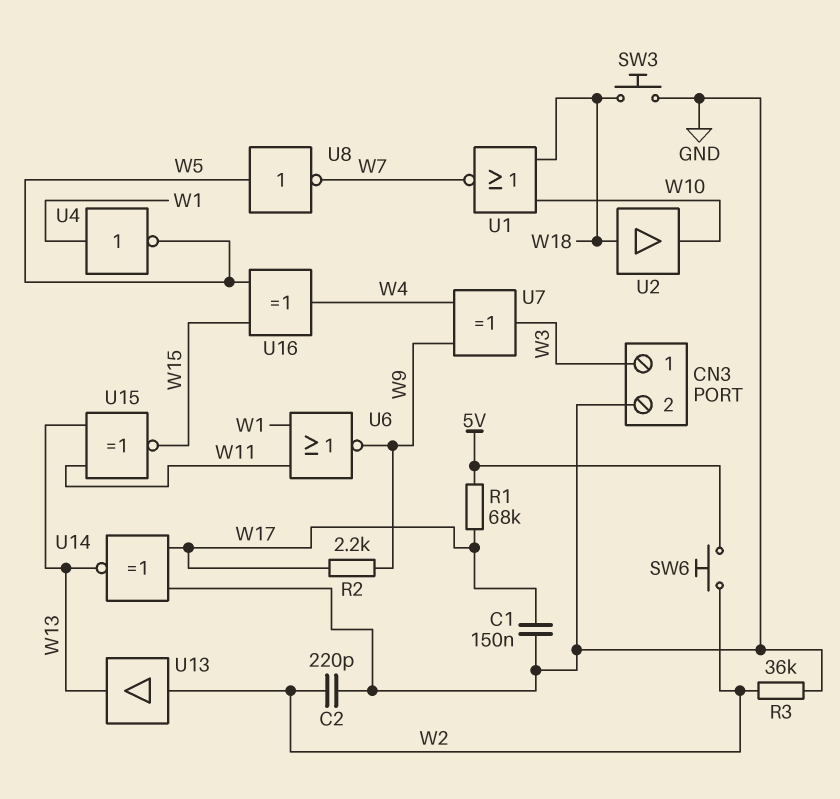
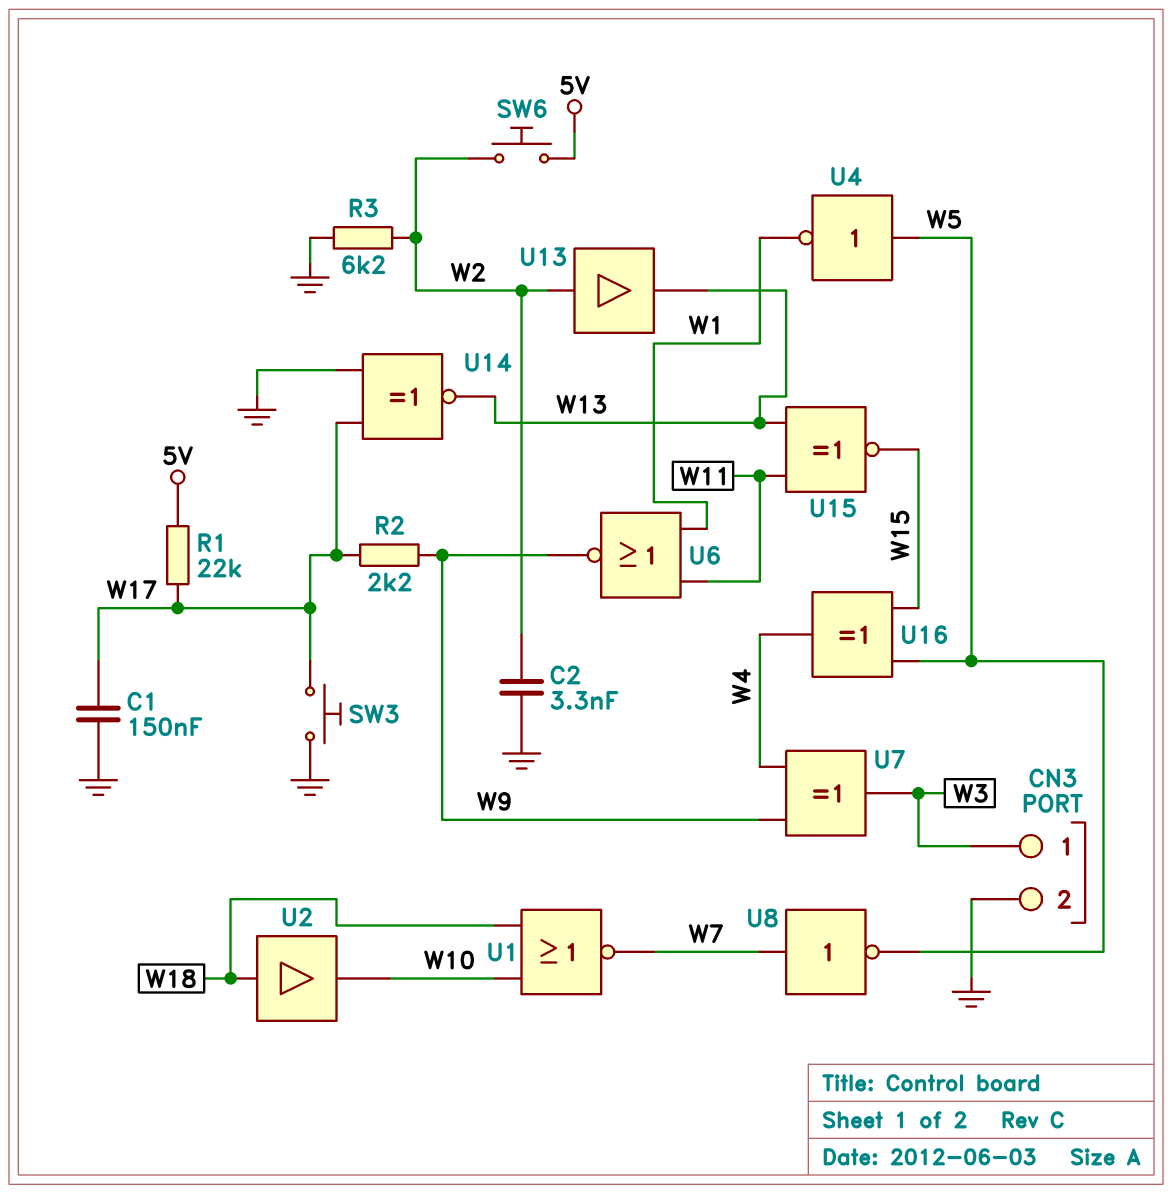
C2: 220pF (GND, W2) -> 3.3nF (GND, W2)
R1: 68k (5V, W17) -> 22k (5V, W17)
R3: 36k (GND, W2) -> 6.2k (GND, W2)
SW3: button (GND, W18) -> button (GND, W17)
U4: NOT (in W1, out W5) -> NOT (in W5, out W1)
U8: NOT (in W5, out W7) -> NOT (in W7, out W5)

